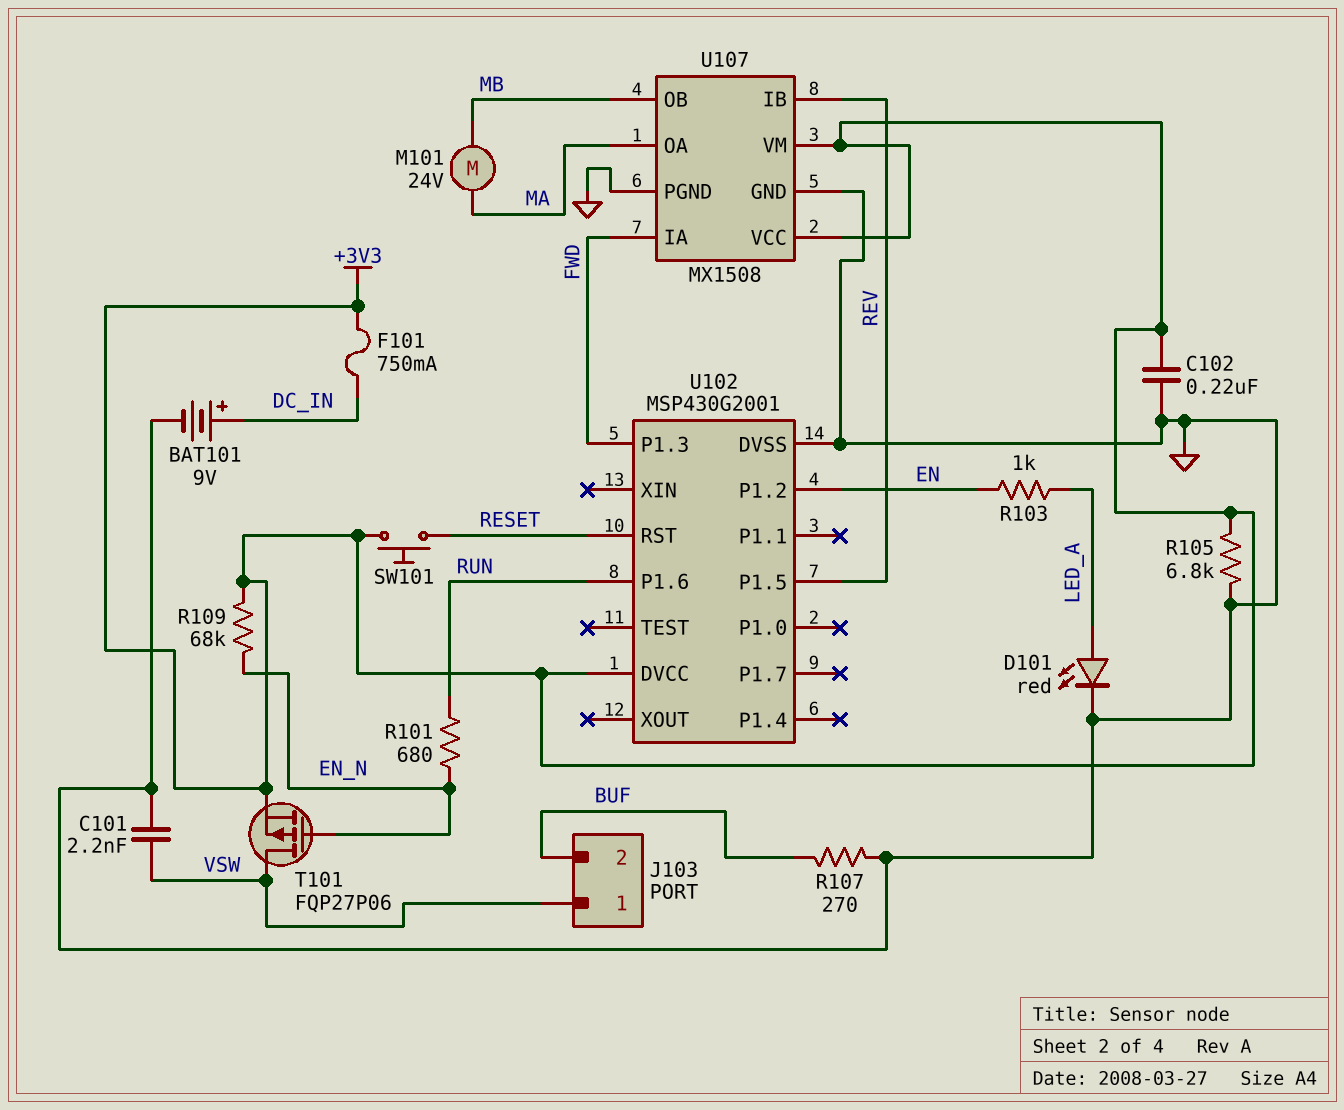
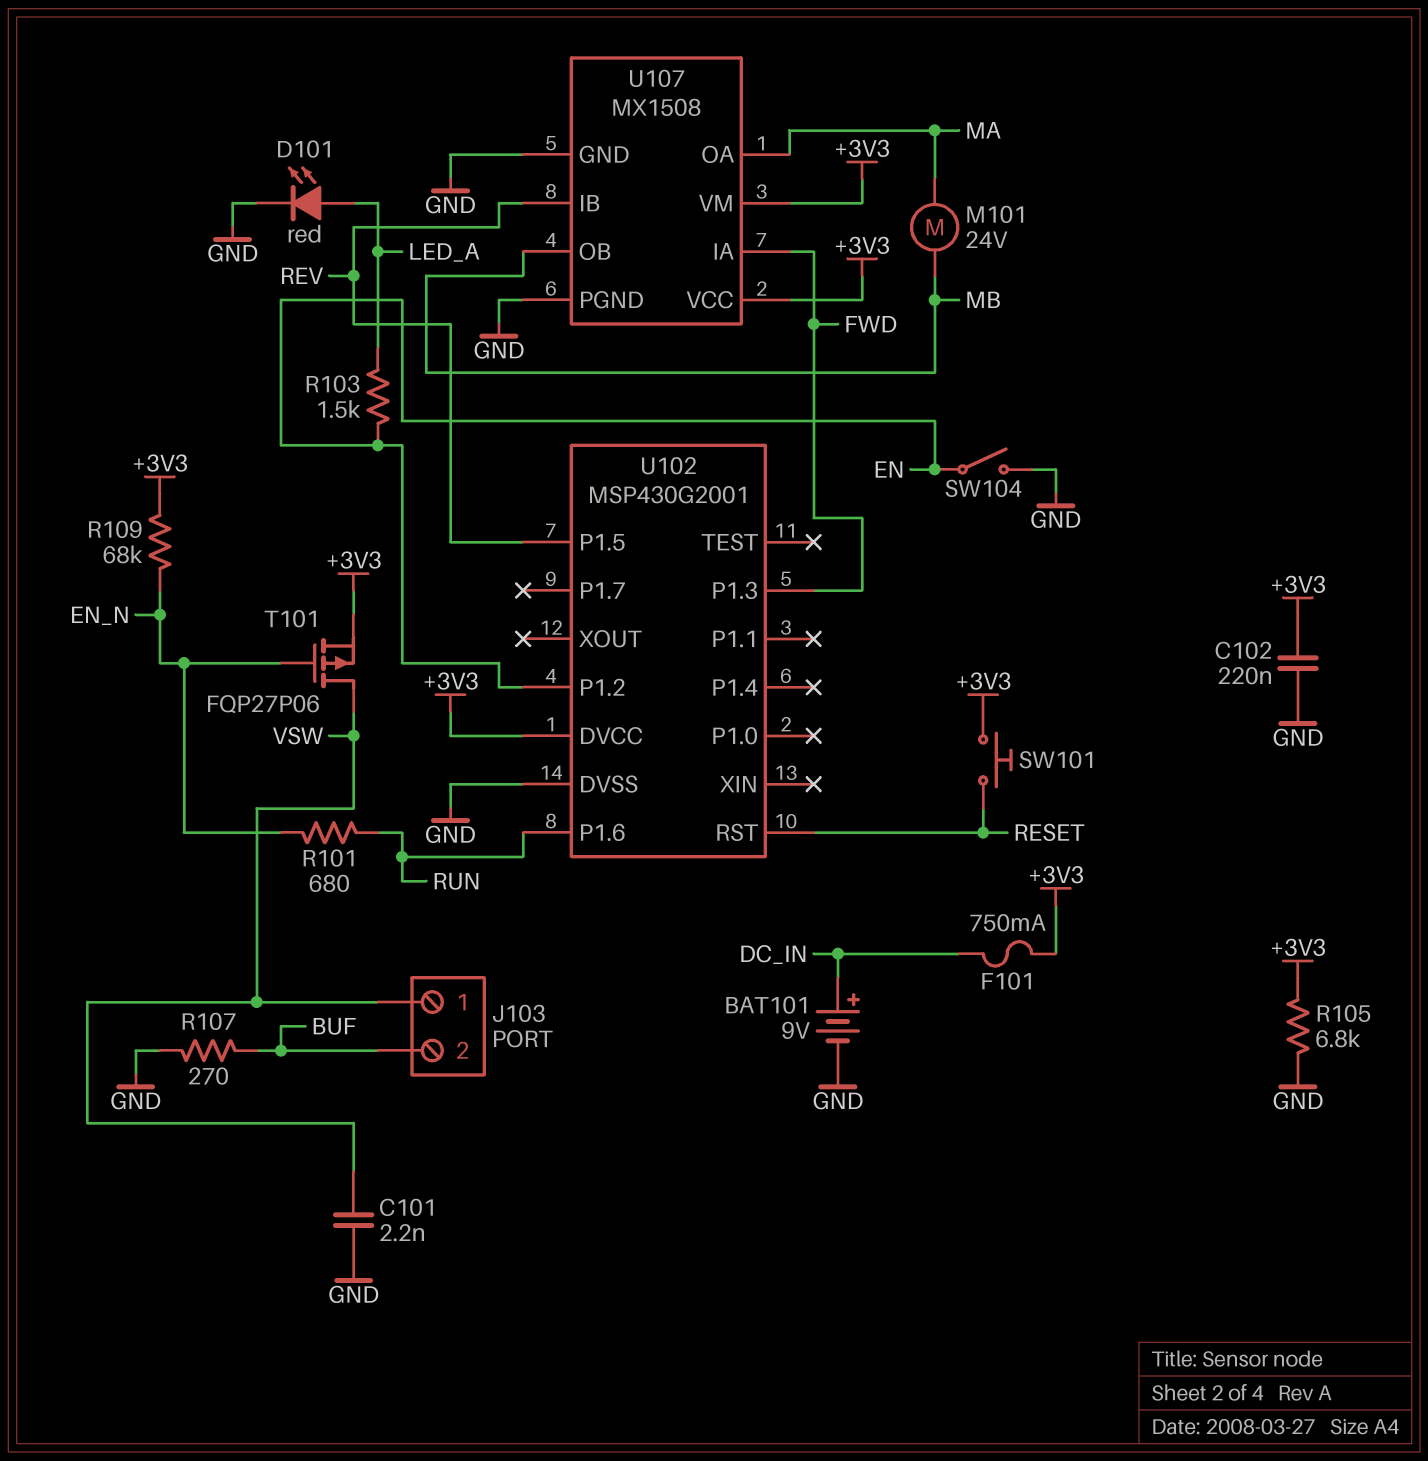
R103: 1k (EN, LED_A) -> 1.5k (EN, LED_A)
SW104: none -> switch (EN, GND)

